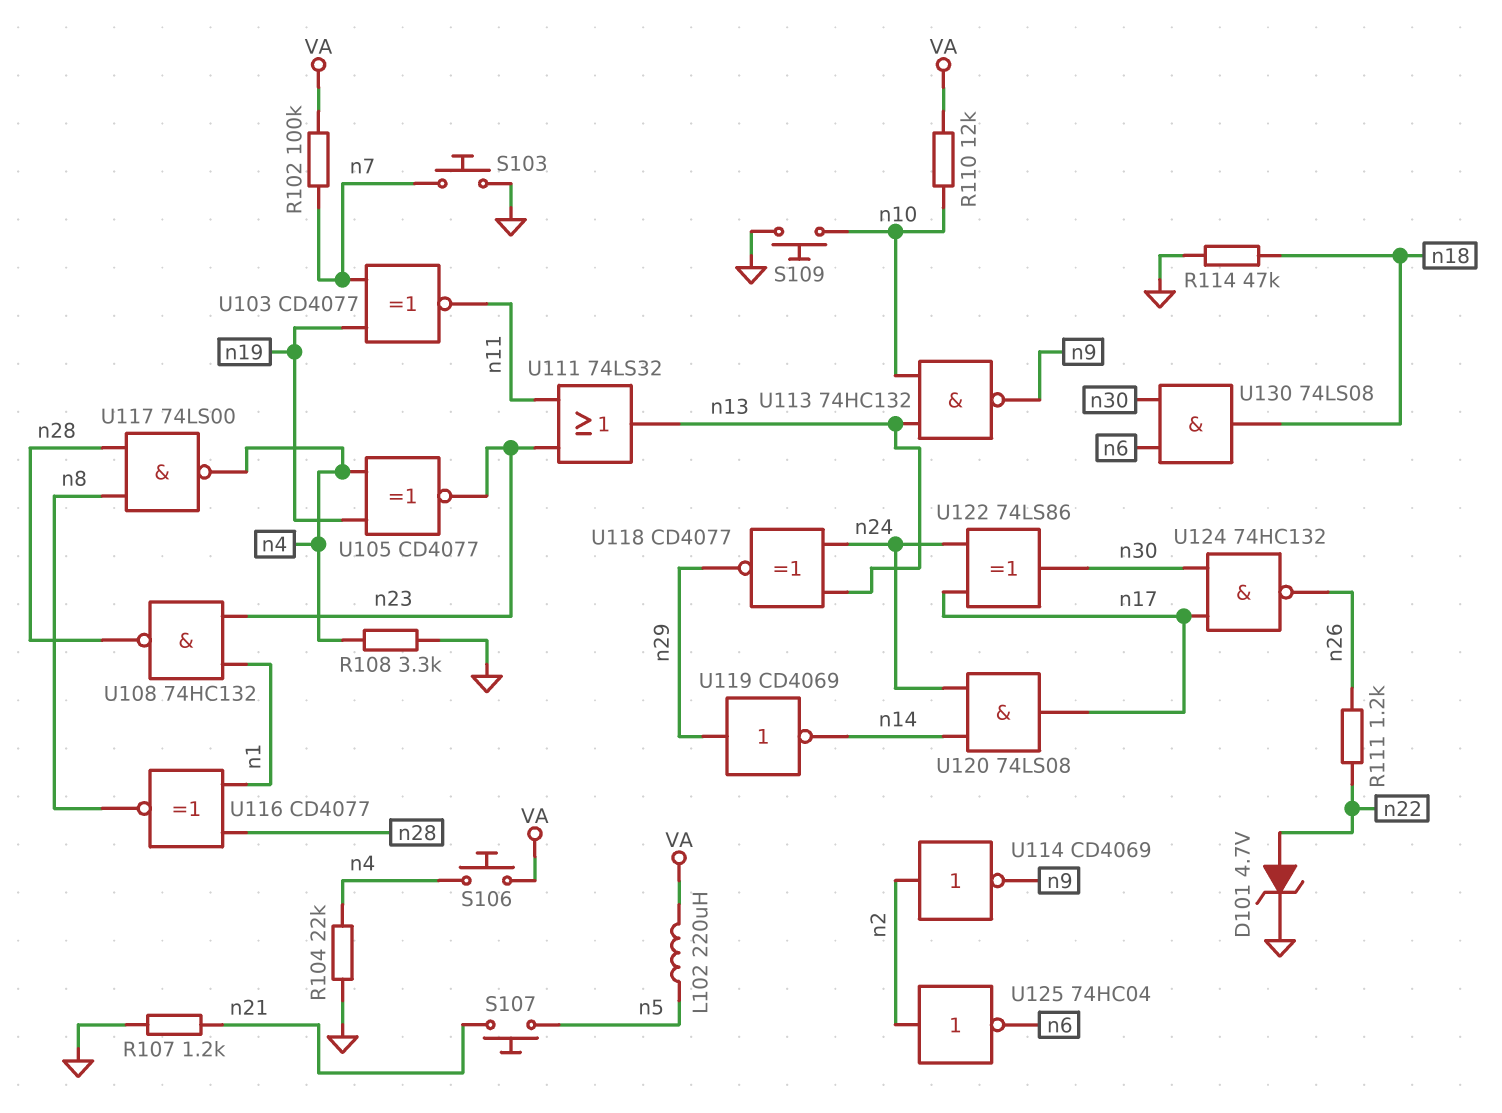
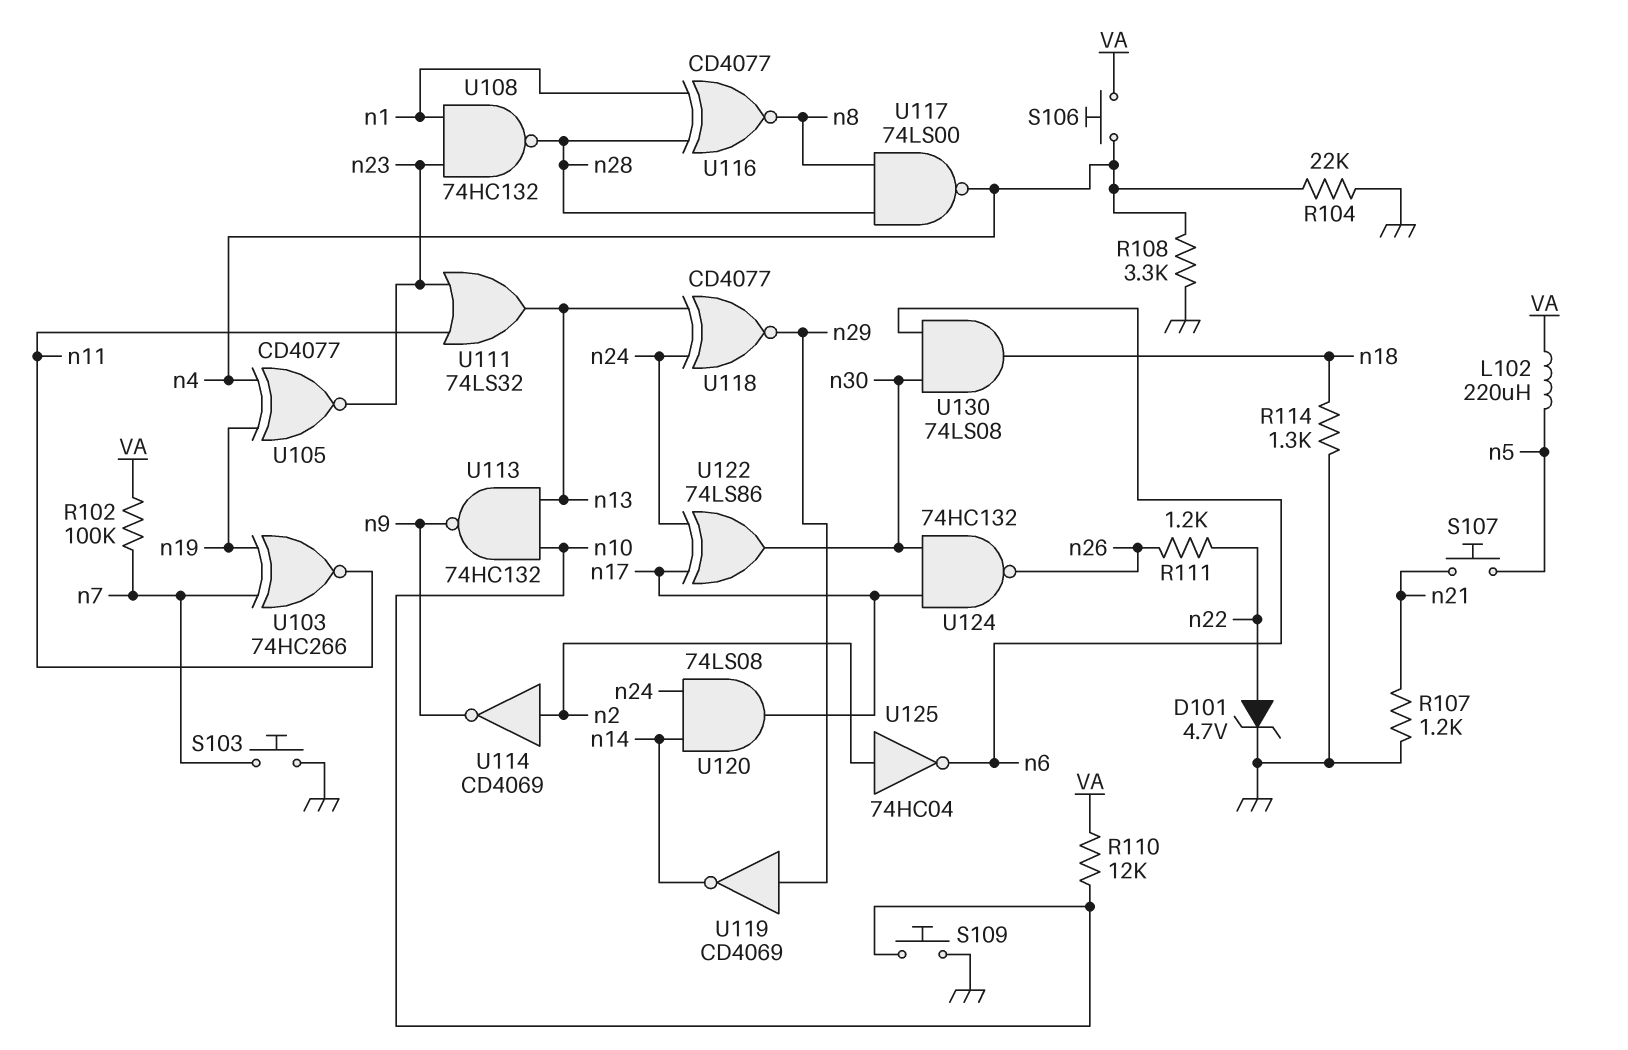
R114: 47k (GND, n18) -> 1.3k (GND, n18)
U103: XNOR CD4077 (in n7, in n19, out n11) -> XNOR 74HC266 (in n7, in n19, out n11)

